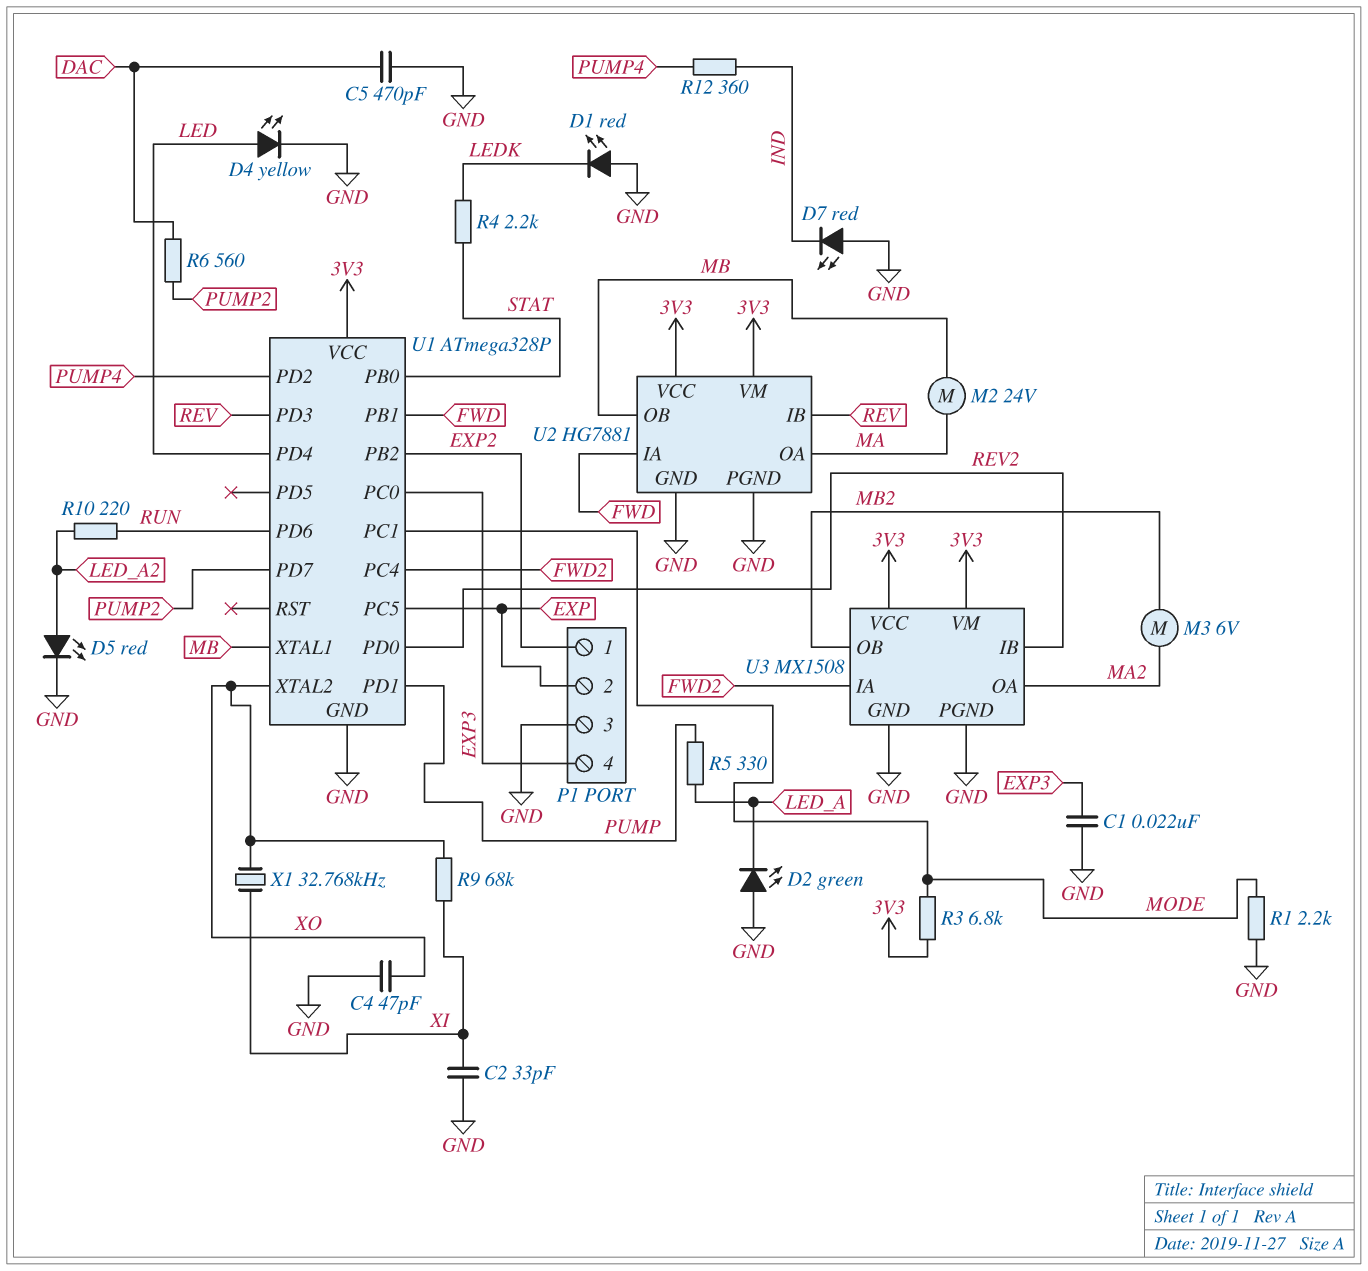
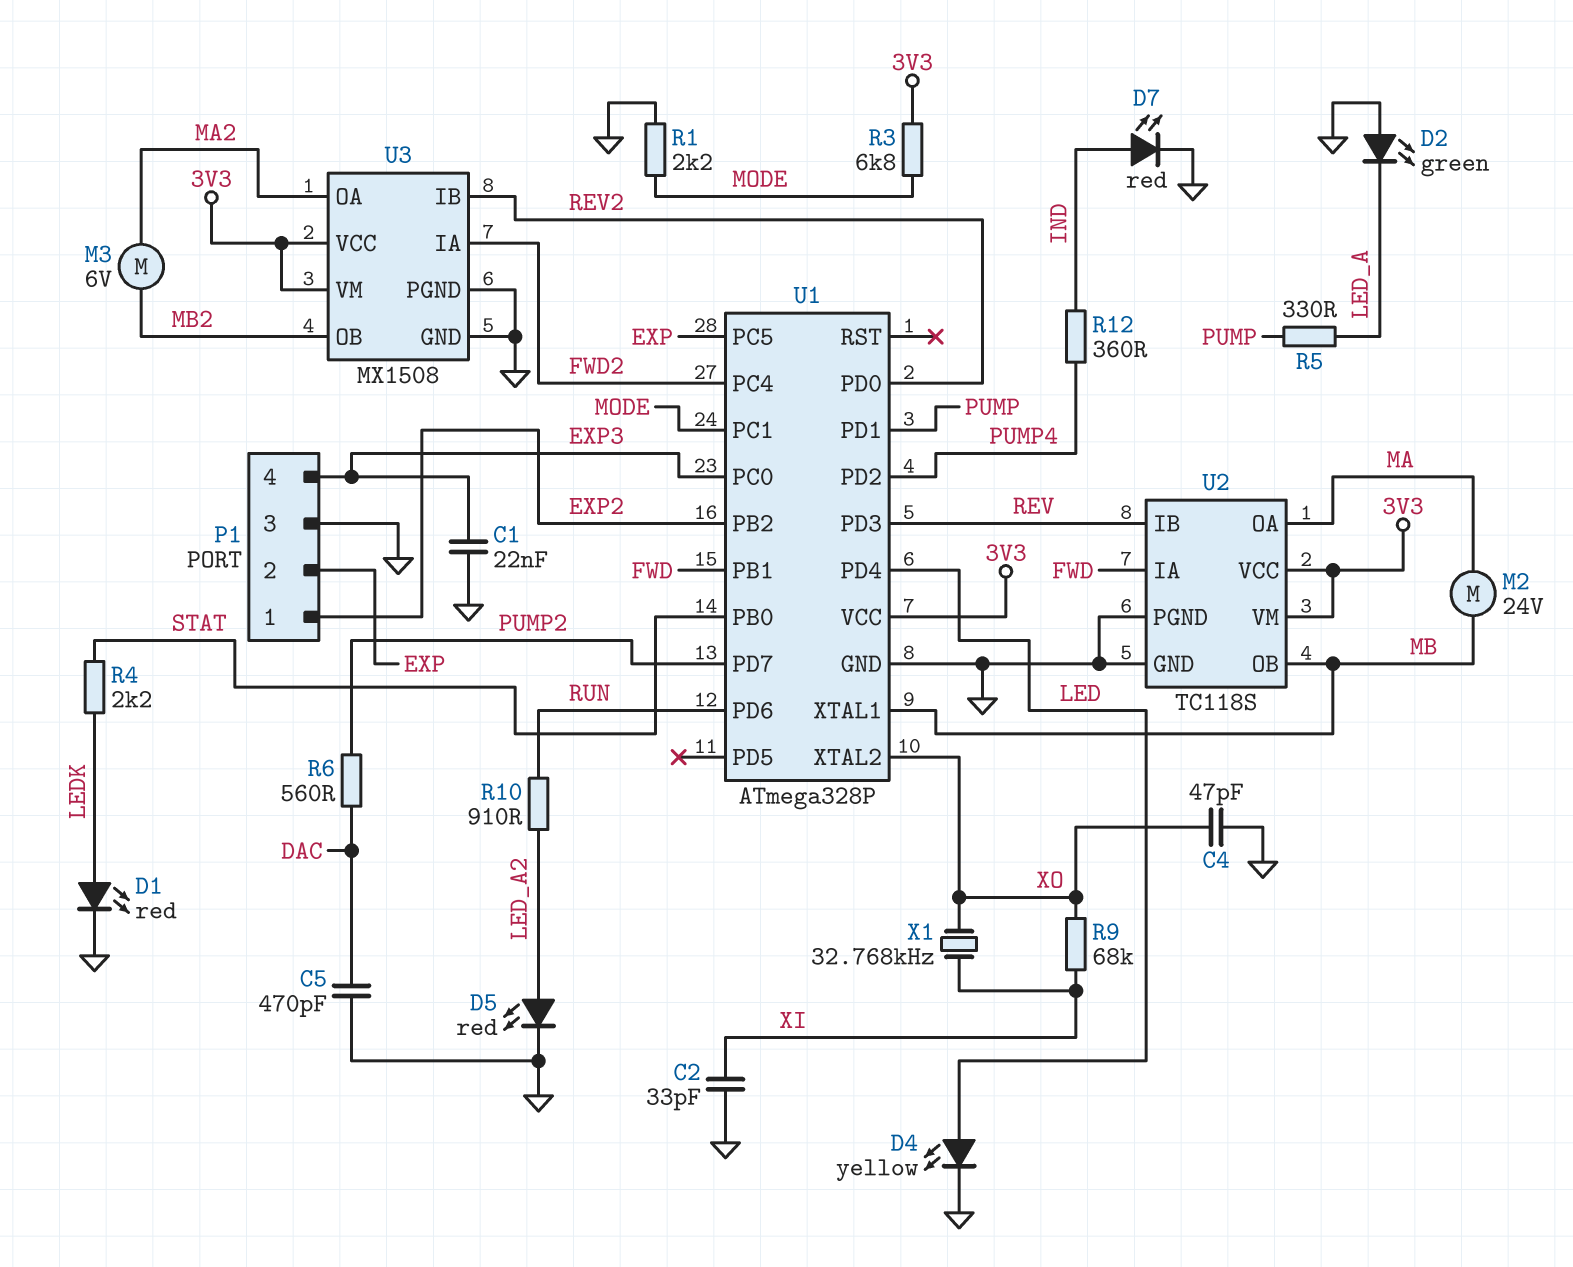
D1: LED red (A GND, K LEDK) -> LED red (A LEDK, K GND)
D7: LED red (A GND, K IND) -> LED red (A IND, K GND)
R10: 220 (LED_A2, RUN) -> 910 (LED_A2, RUN)
U2: HG7881 -> TC118S

